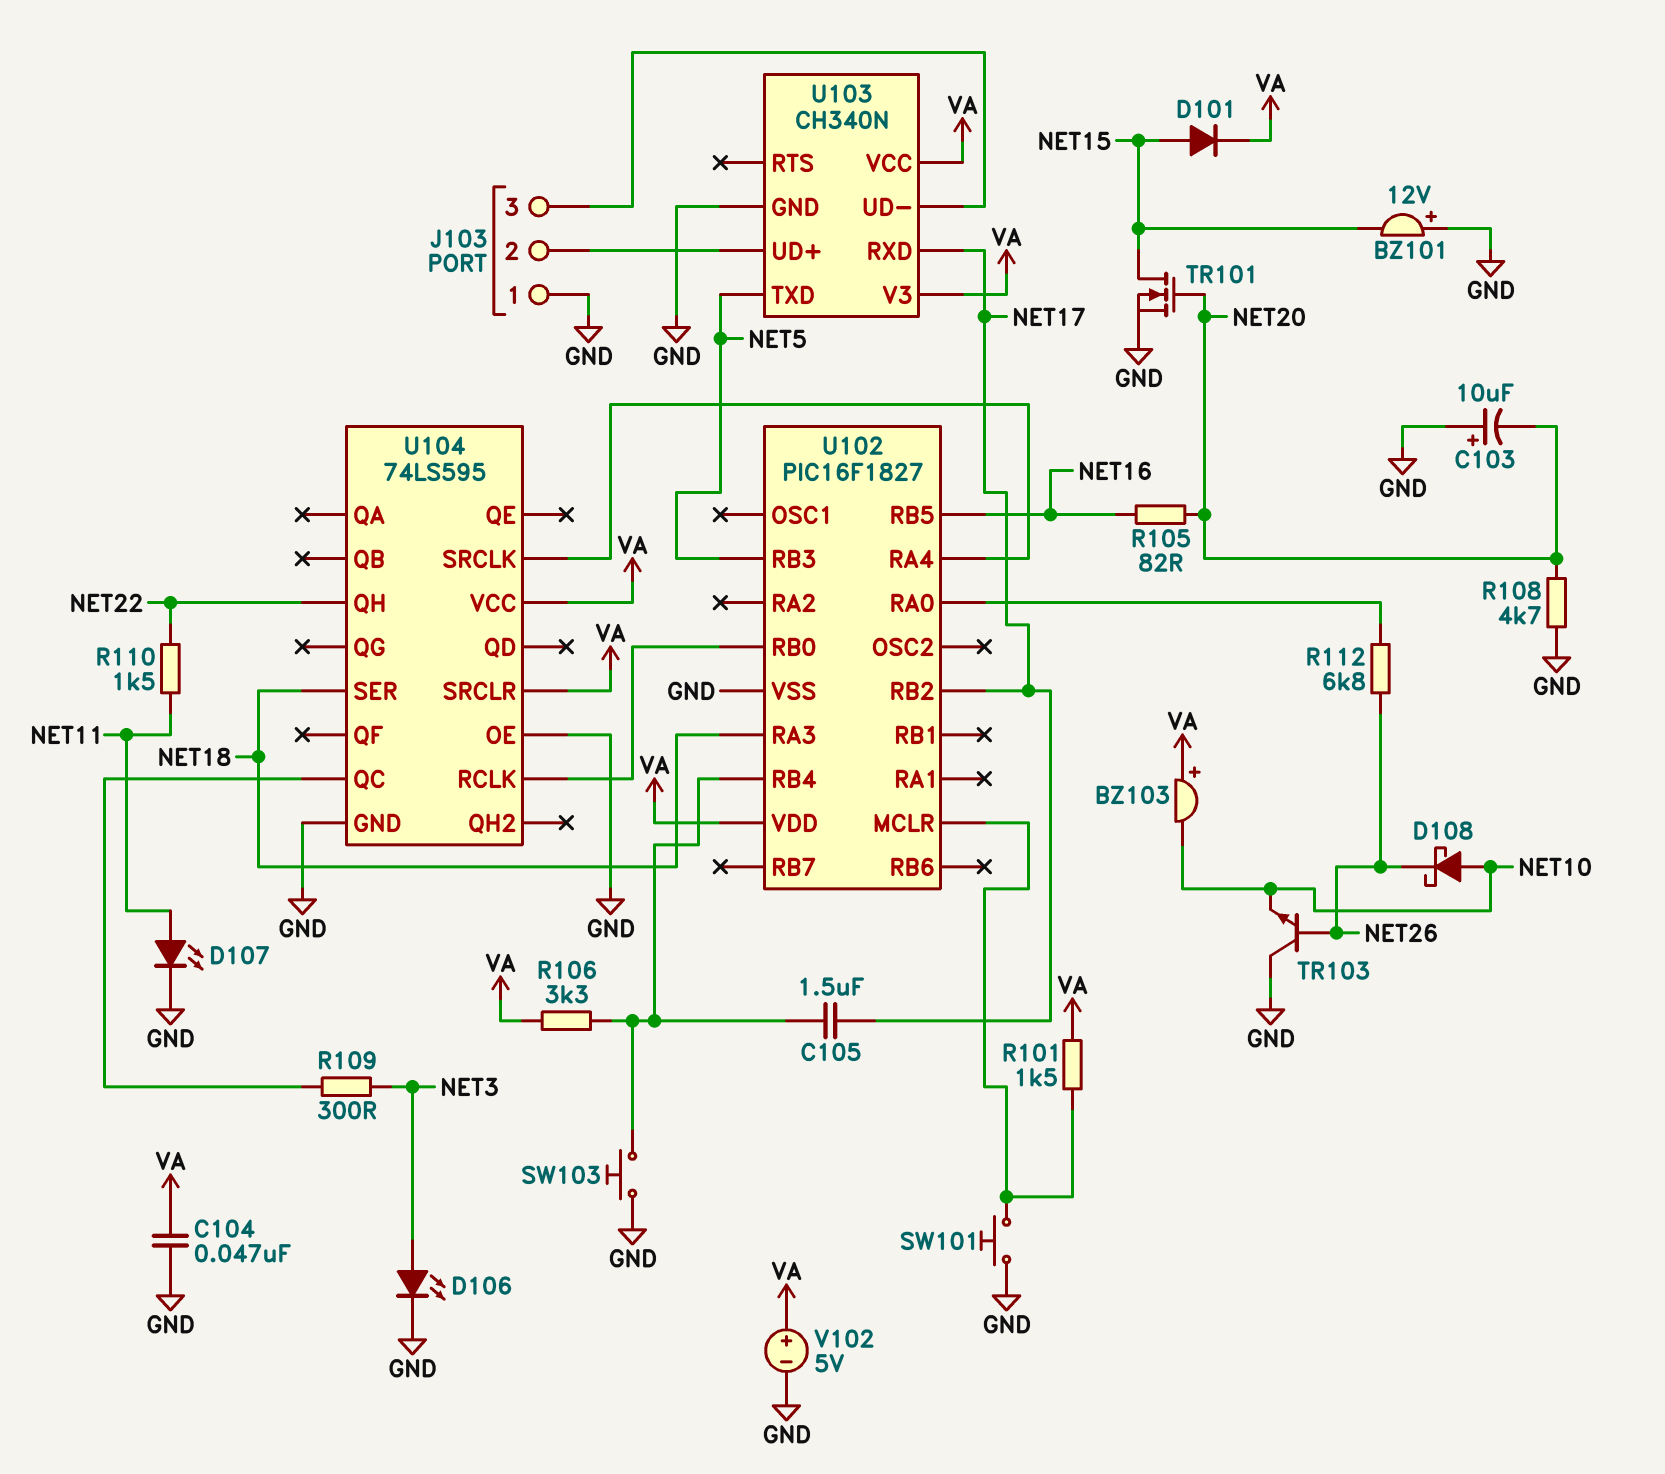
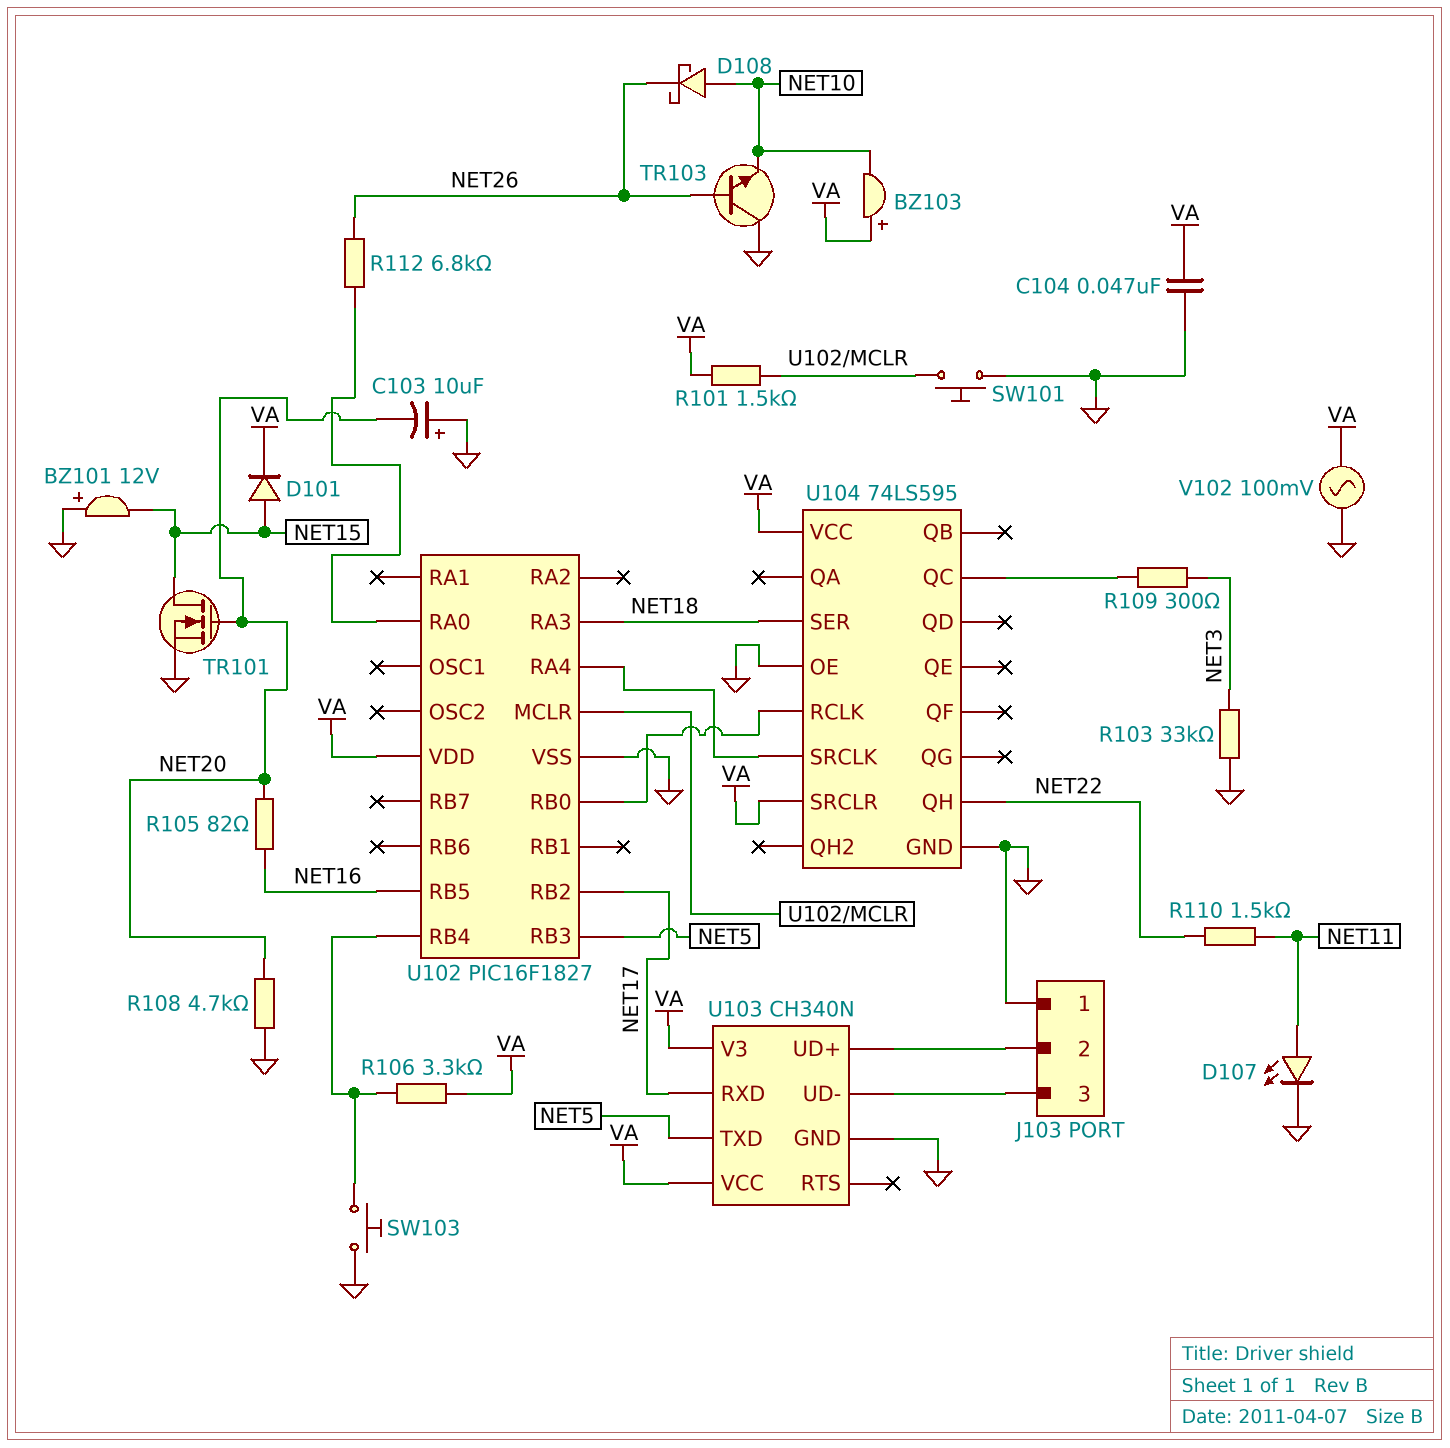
C105: 1.5uF (NET17, U102/RB4) -> none
D106: LED (A NET3, K GND) -> none
R103: none -> 33k (GND, NET3)
V102: 5V (plus VA, minus GND) -> AC 100mV (GND, VA)

